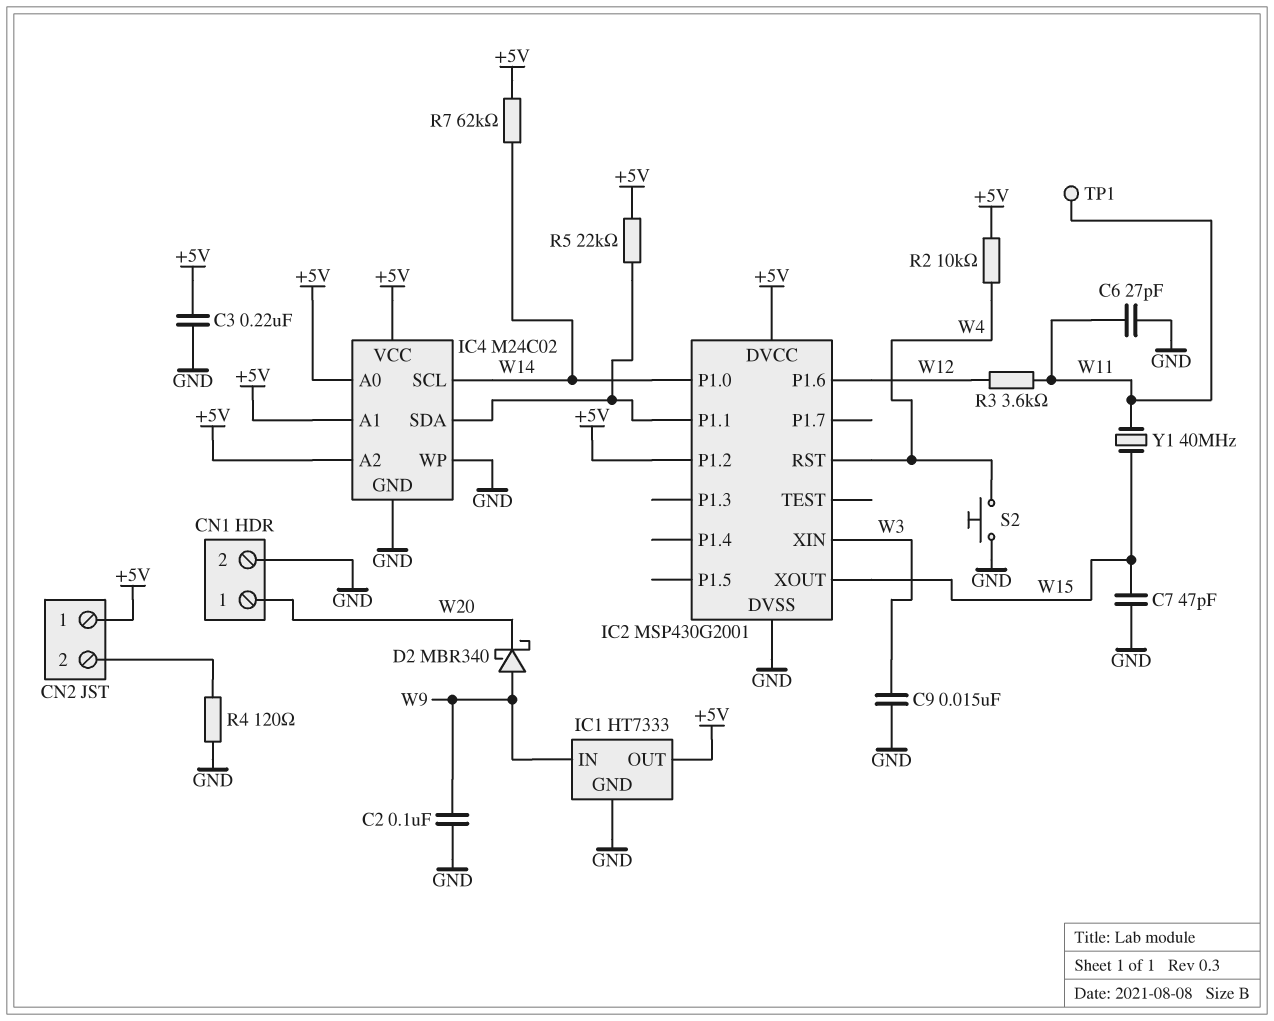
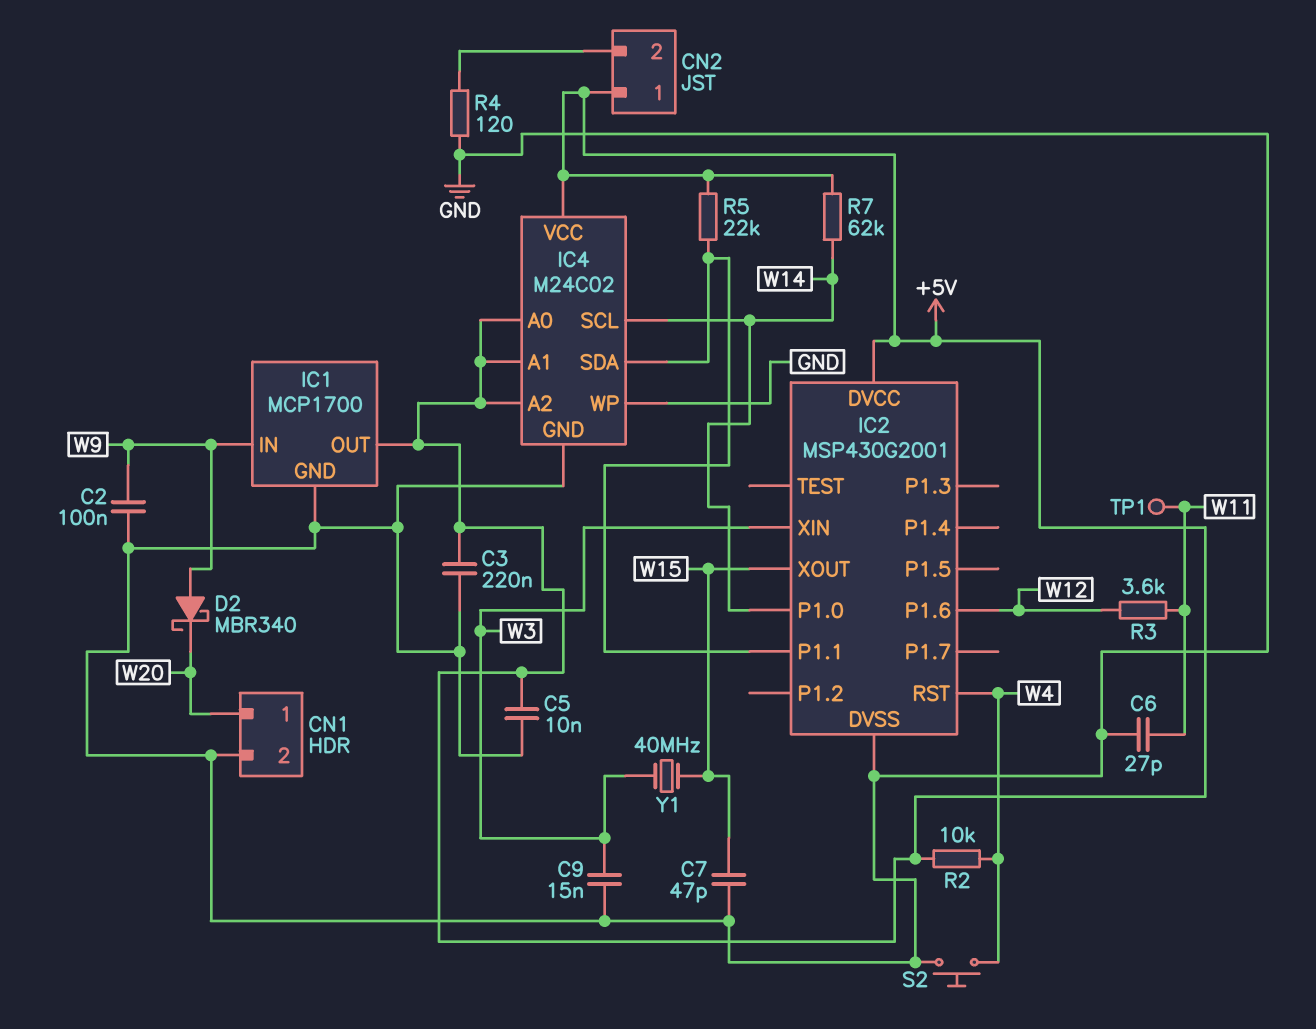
C5: none -> 10nF (+5V, GND)
IC1: HT7333 -> MCP1700
IC2 pin P1.2: +5V -> none
Y1: 40MHz (W11, W15) -> 40MHz (W3, W15)

